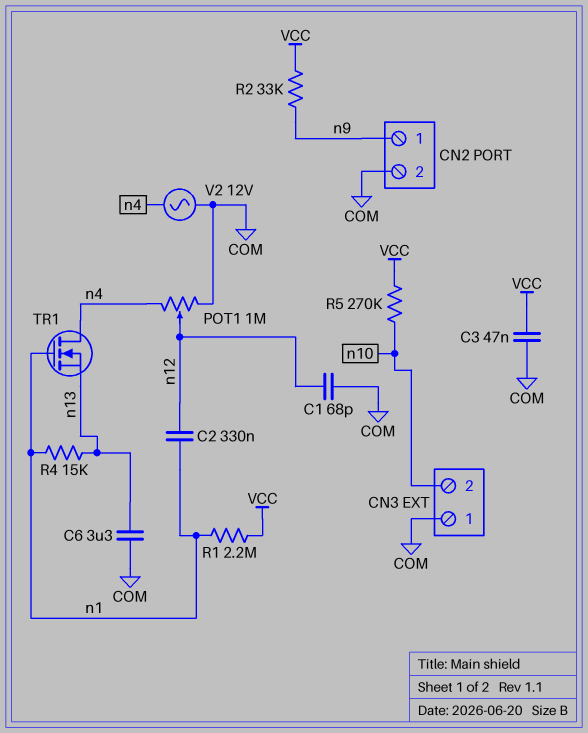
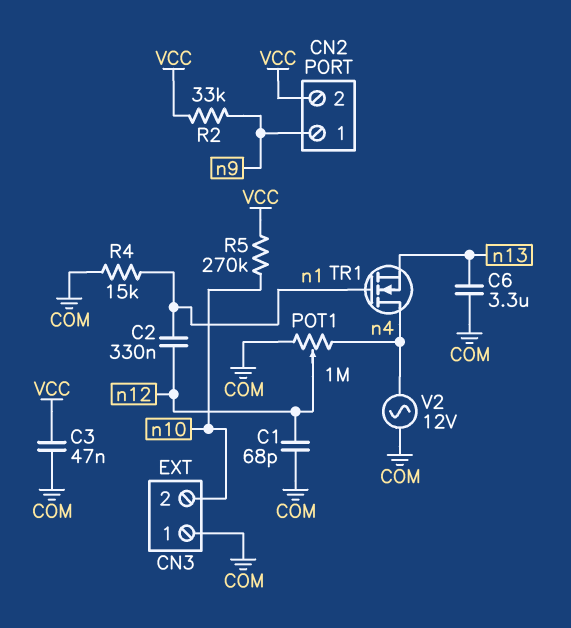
CN2 pin 2: COM -> VCC
R1: 2.2M (VCC, n1) -> none
R4: 15k (n1, n13) -> 15k (COM, n1)

